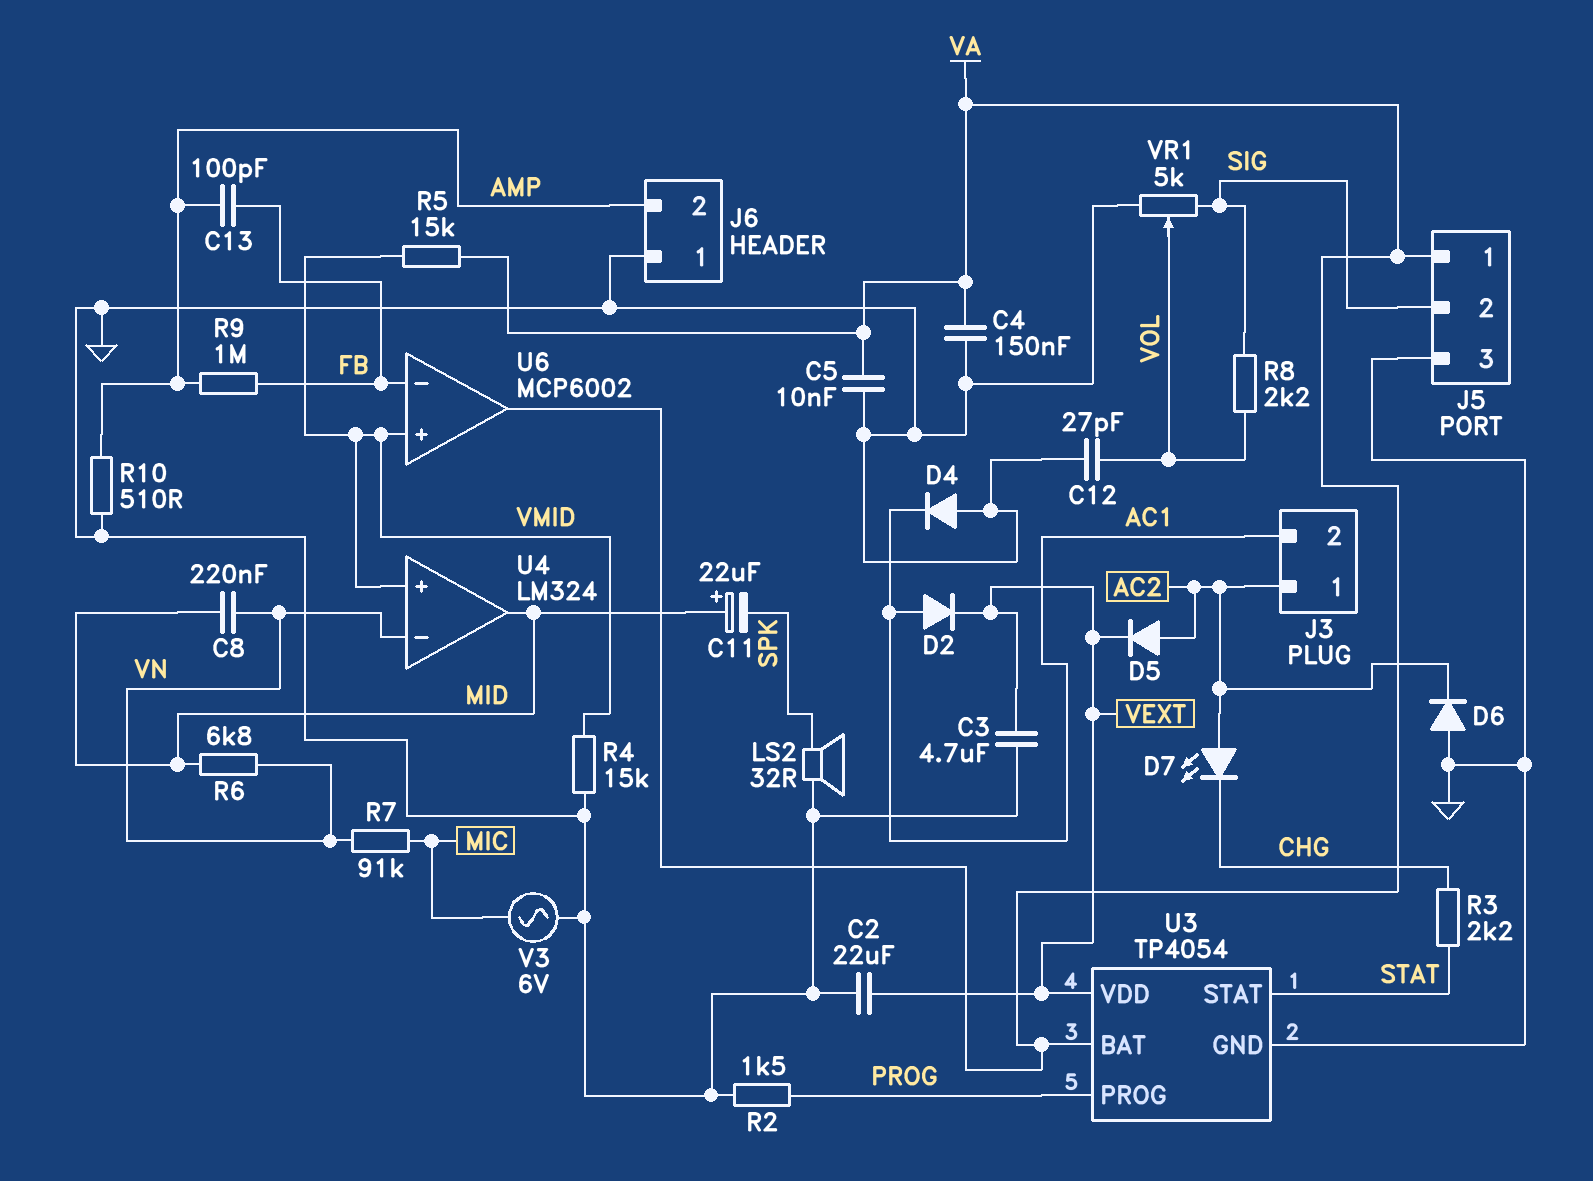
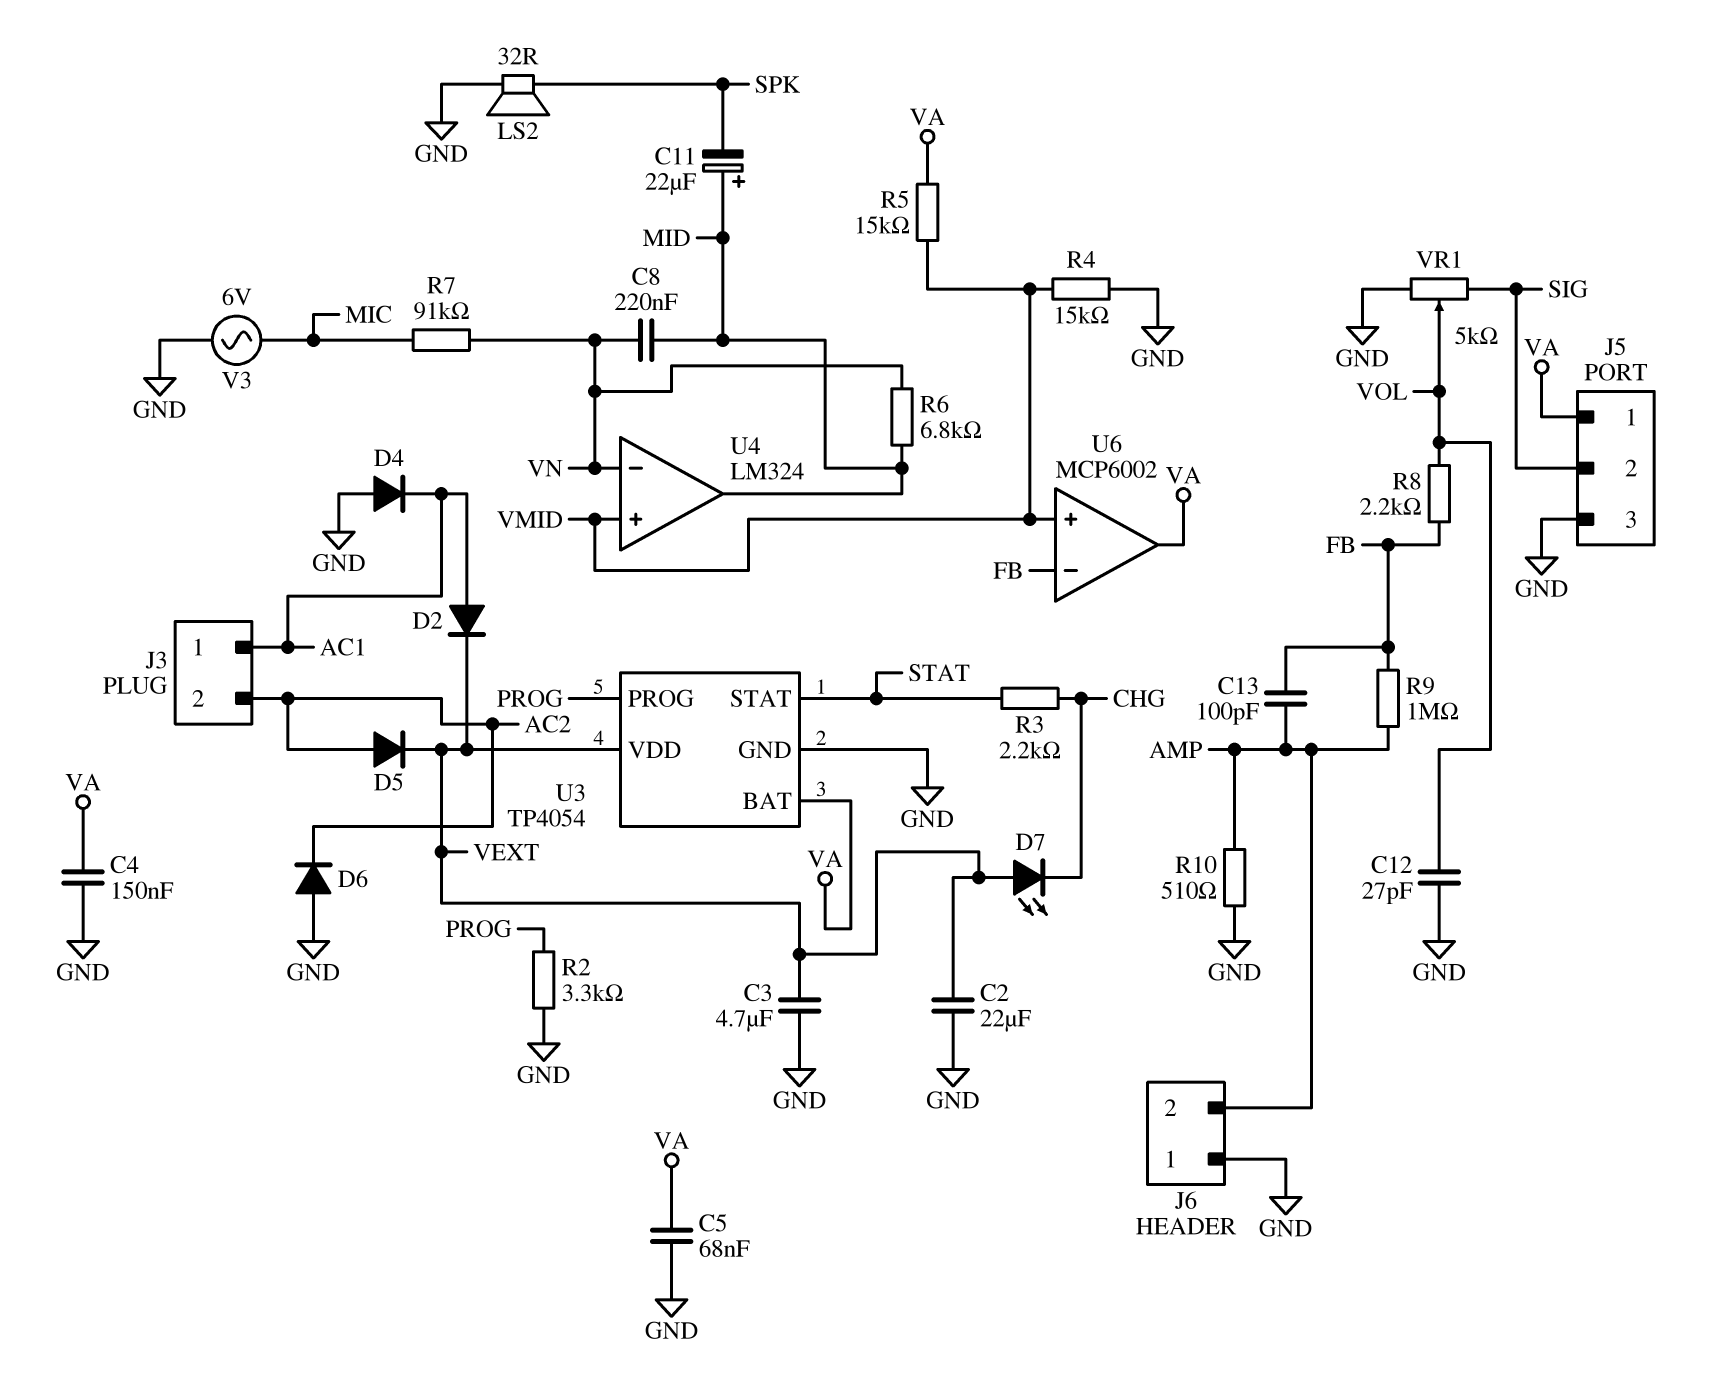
C5: 10nF (GND, VA) -> 68nF (GND, VA)
D7: LED (A AC2, K CHG) -> LED (A VEXT, K CHG)
J3 pin 1: AC2 -> AC1
J3 pin 2: AC1 -> AC2
R2: 1.5k (GND, PROG) -> 3.3k (GND, PROG)
R8: 2.2k (SIG, VOL) -> 2.2k (FB, VOL)

